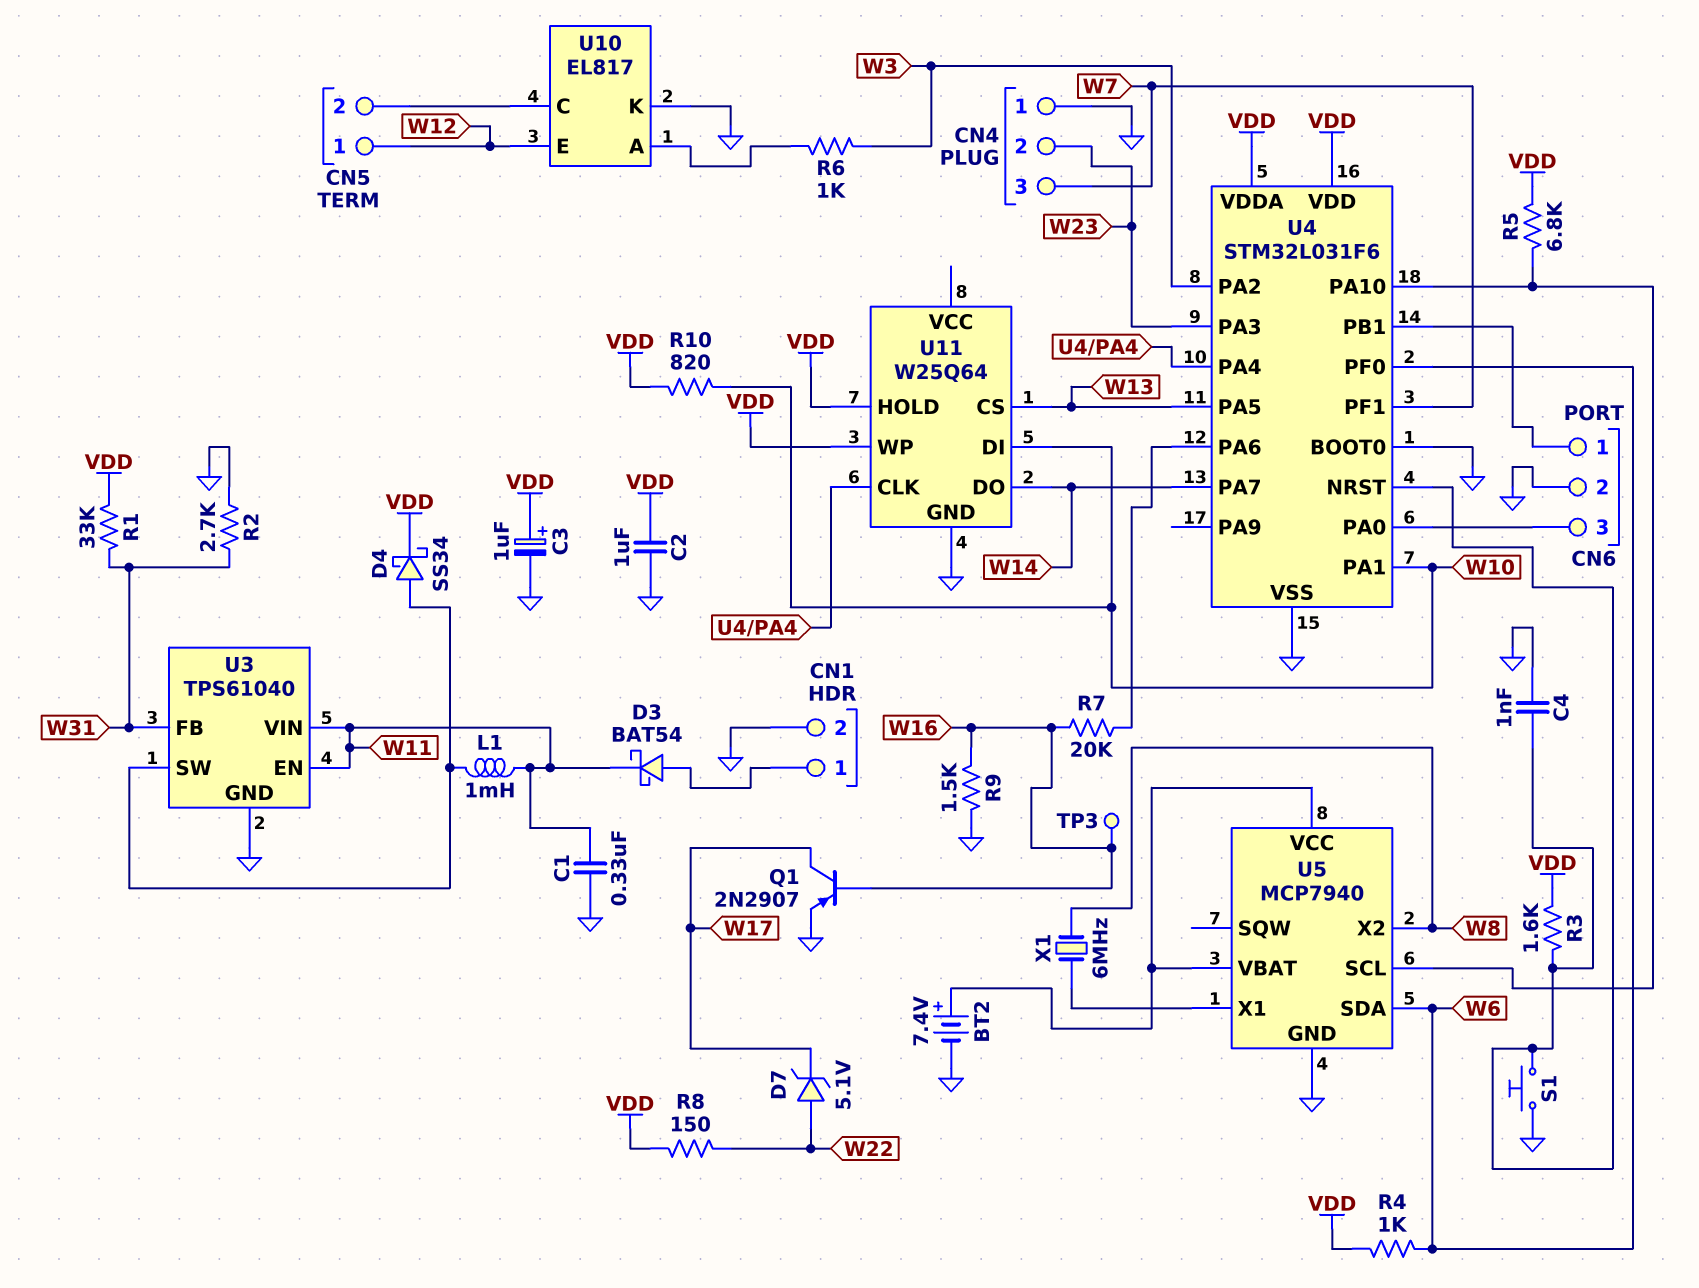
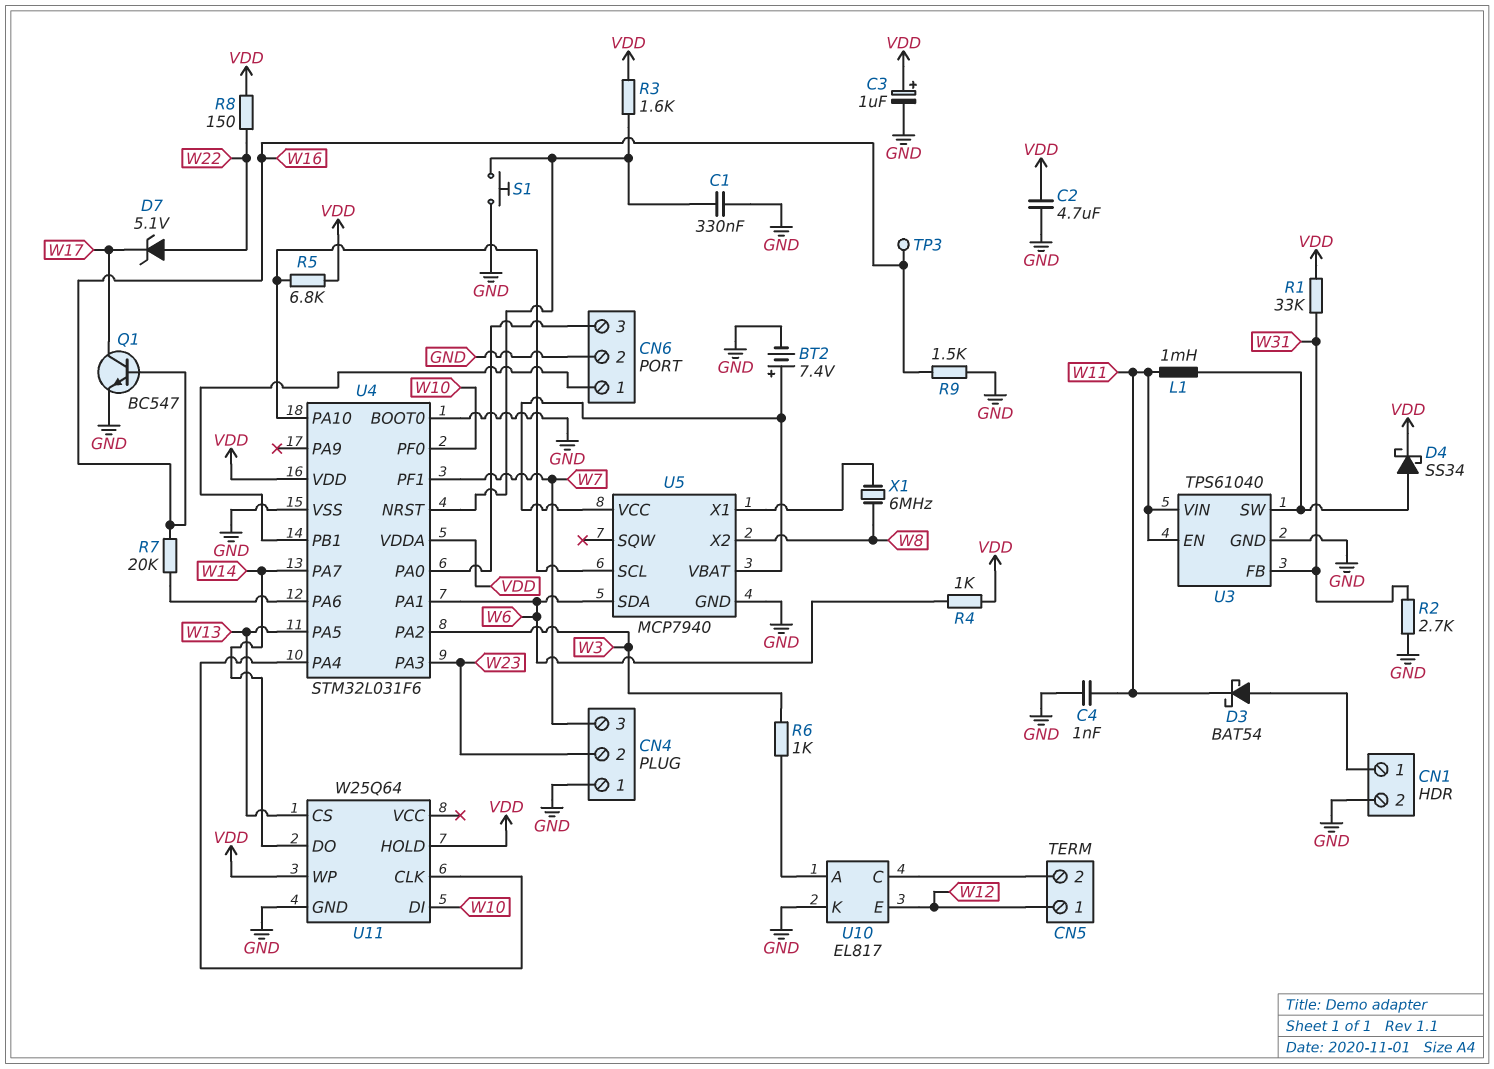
C1: 330nF (GND, W11) -> 330nF (GND, U4/NRST)
C2: 1uF (GND, VDD) -> 4.7uF (GND, VDD)
C4: 1nF (GND, U4/NRST) -> 1nF (GND, W11)
Q1: PNP 2N2907 (B W16, C W17, E GND) -> NPN BC547 (B W16, C W17, E GND)
R10: 820 (VDD, W10) -> none
U4 pin PA1: W10 -> W6
U4 pin PF0: W6 -> W10

